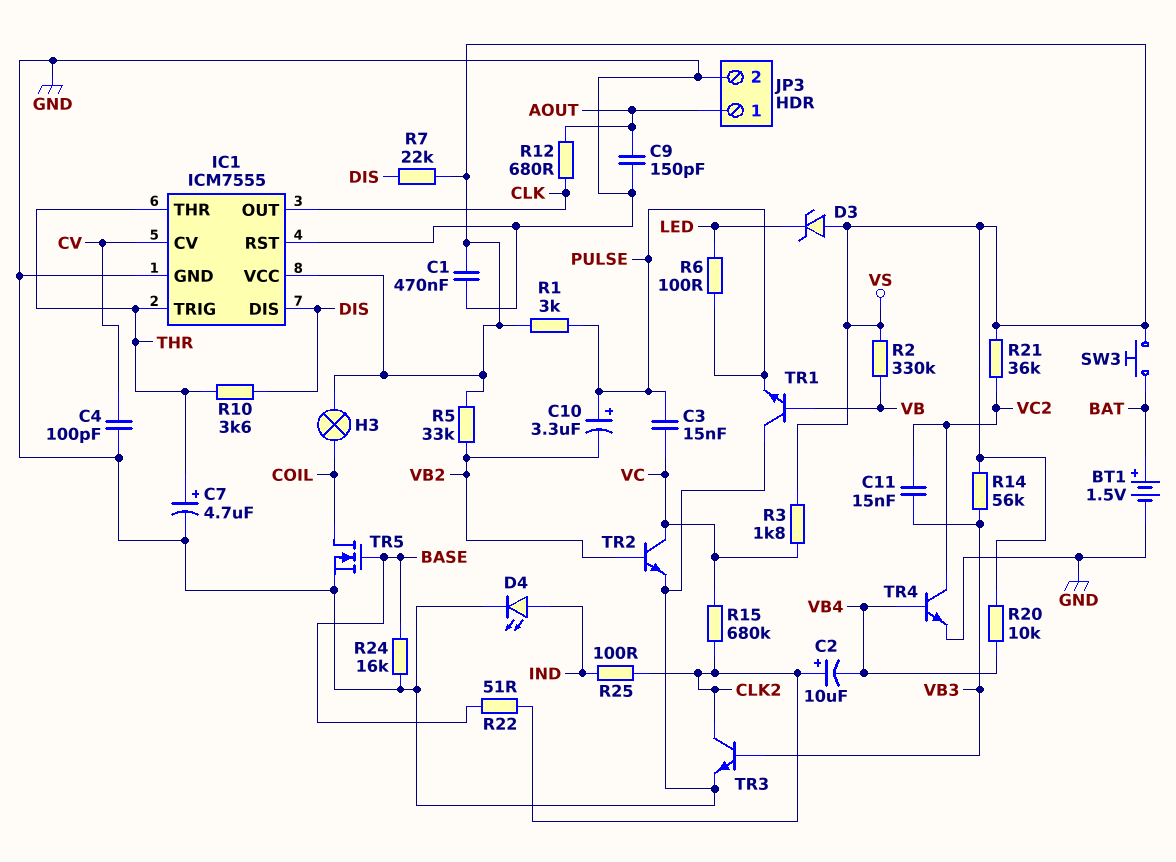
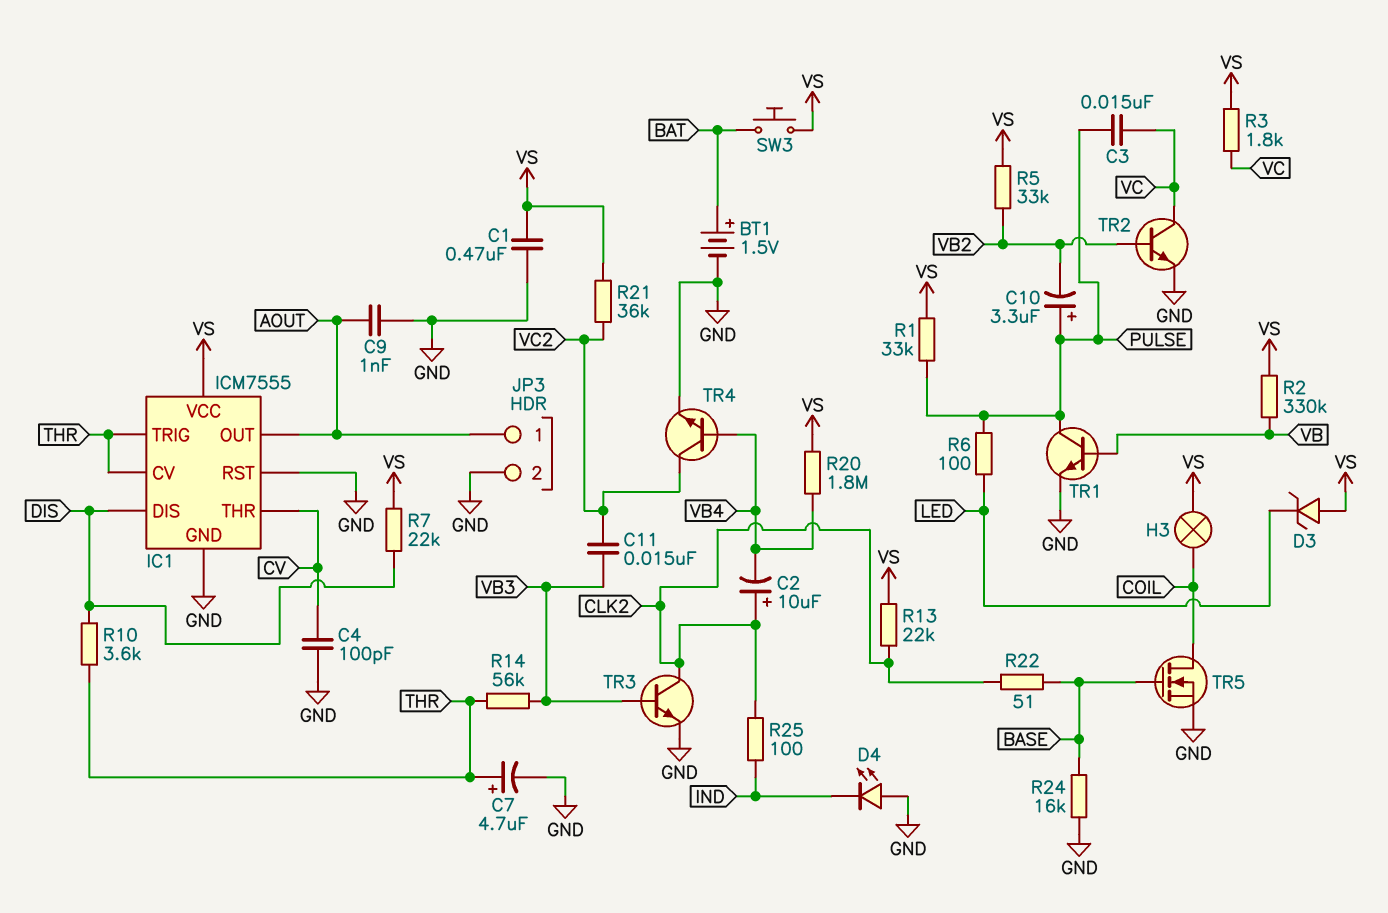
C9: 150pF (AOUT, GND) -> 1nF (AOUT, GND)
D4: LED (A IND, K GND) -> LED (A GND, K IND)
IC1 pin CV: CV -> THR
IC1 pin OUT: CLK -> AOUT
IC1 pin THR: THR -> CV
R1: 3k (PULSE, VS) -> 33k (PULSE, VS)
R12: 680 (AOUT, CLK) -> none
R13: none -> 22k (CLK2, VS)
R14: 56k (VB3, VS) -> 56k (THR, VB3)
R15: 680k (CLK2, VC) -> none
R20: 10k (VB4, VS) -> 1.8M (VB4, VS)
TR1: NPN (B VB, C GND, E PULSE) -> NPN (B VB, C PULSE, E GND)

